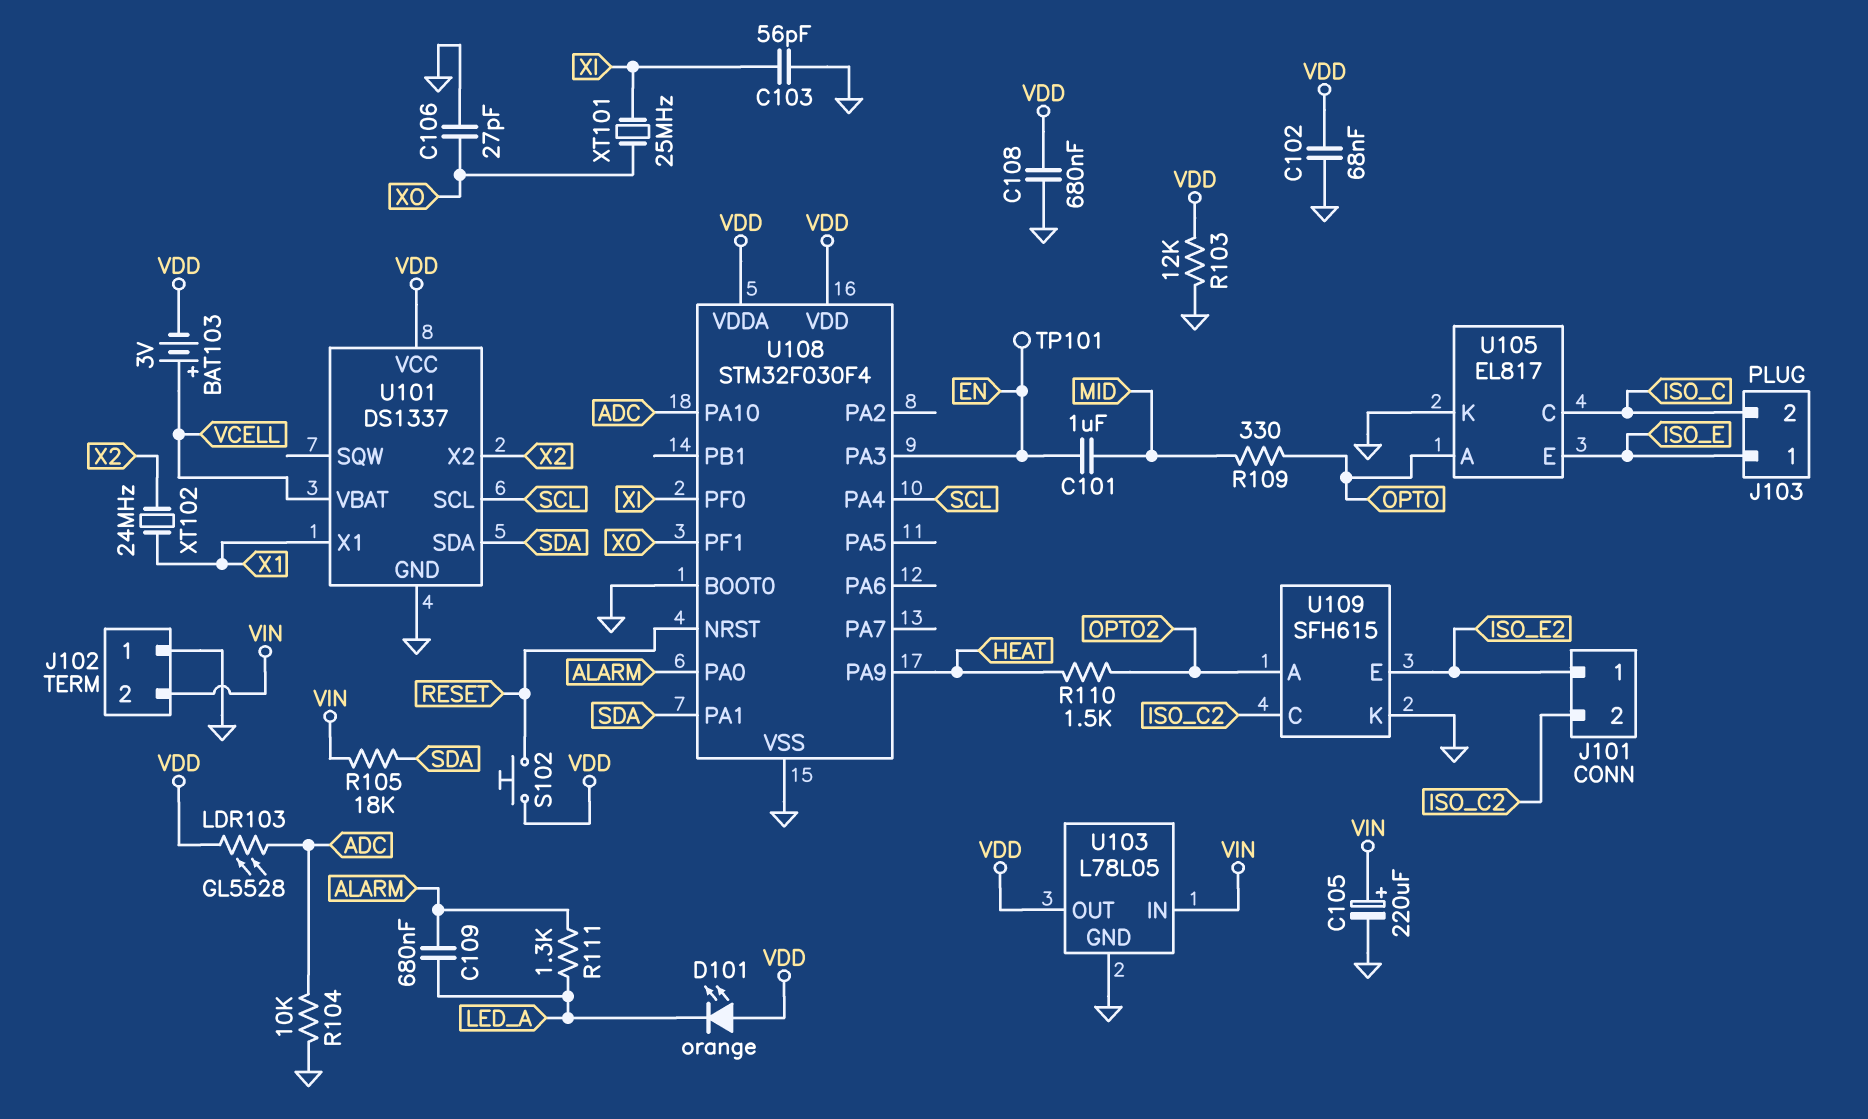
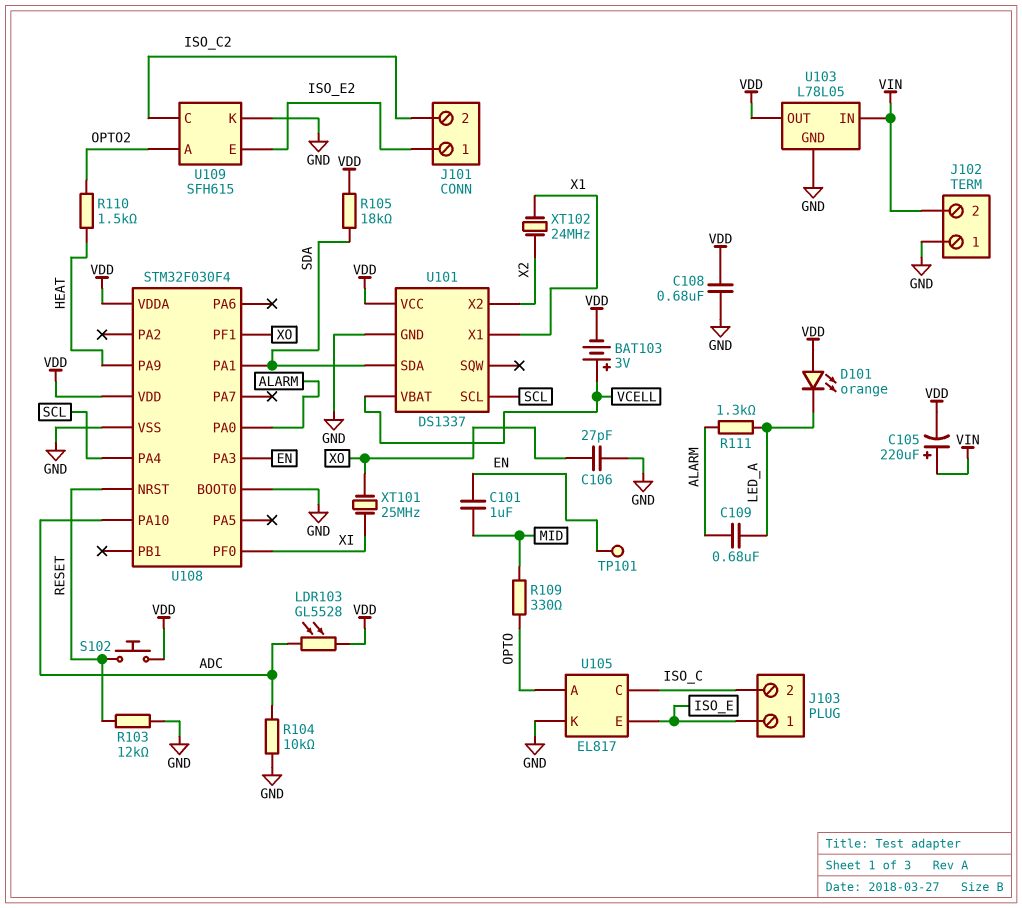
C102: 68nF (GND, VDD) -> none
C103: 56pF (GND, XI) -> none
C105: 220uF (plus VIN, minus GND) -> 220uF (plus VIN, minus VDD)
R103: 12k (GND, VDD) -> 12k (GND, RESET)
R105: 18k (SDA, VIN) -> 18k (SDA, VDD)

